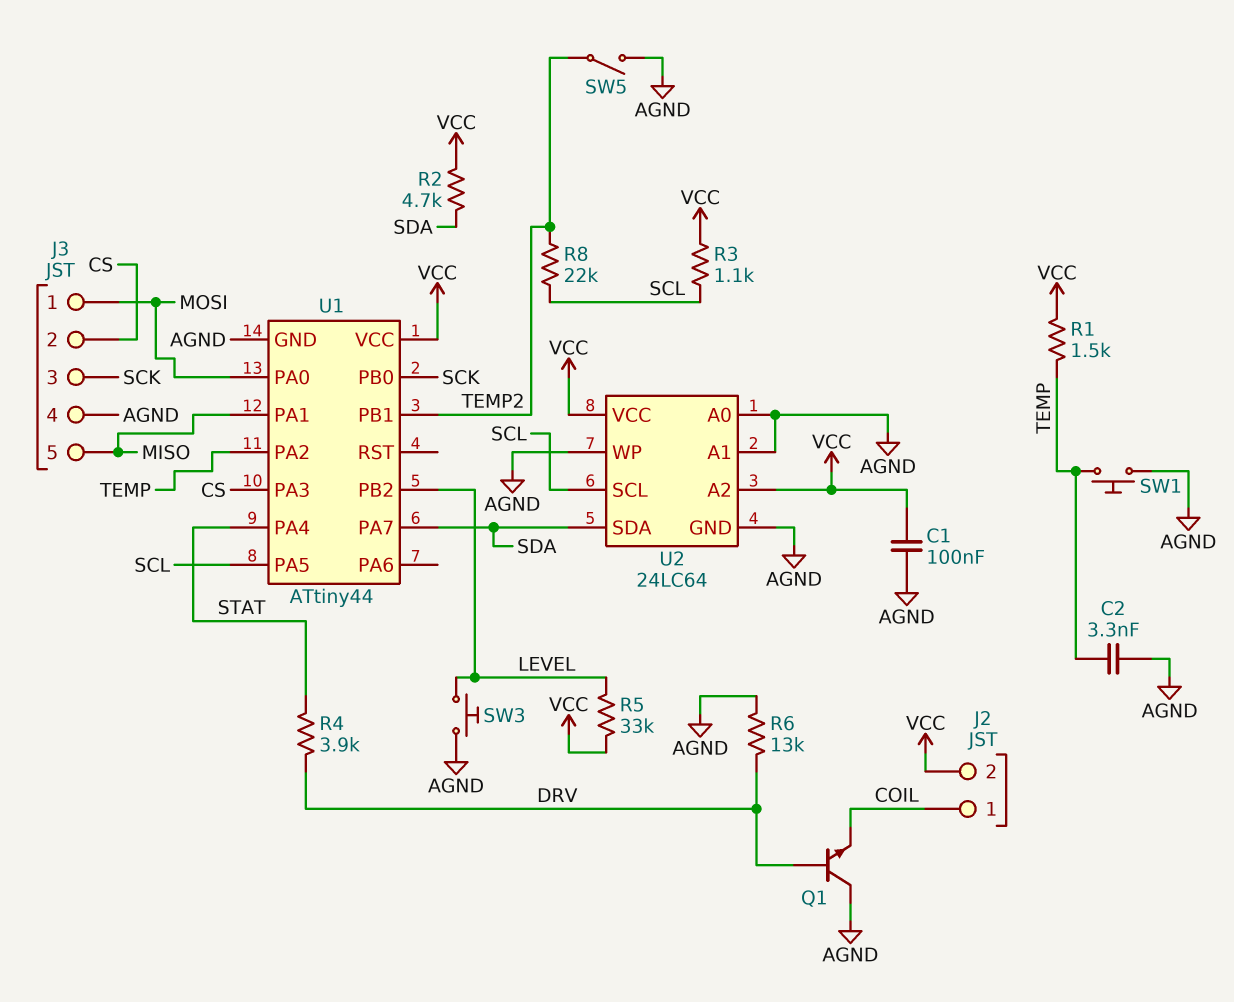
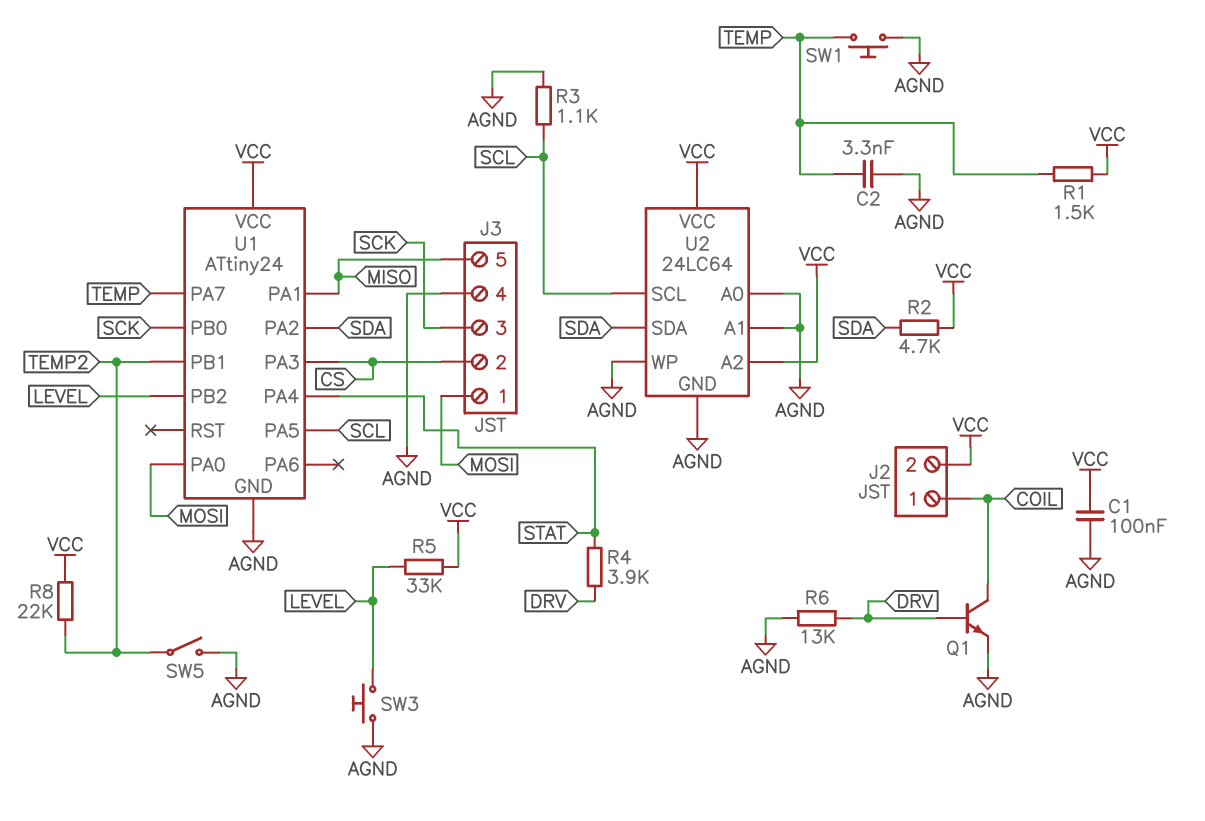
Q1: NPN (B DRV, C AGND, E COIL) -> NPN (B DRV, C COIL, E AGND)
R3: 1.1k (SCL, VCC) -> 1.1k (AGND, SCL)
R8: 22k (SCL, TEMP2) -> 22k (TEMP2, VCC)
U1: ATtiny44 -> ATtiny24
U1 pin PA2: TEMP -> SDA
U1 pin PA7: SDA -> TEMP

